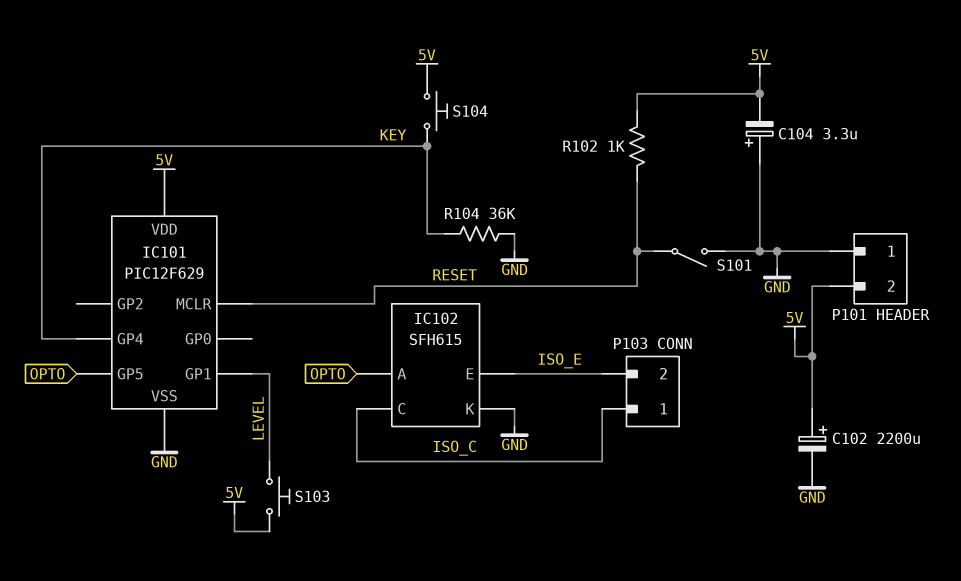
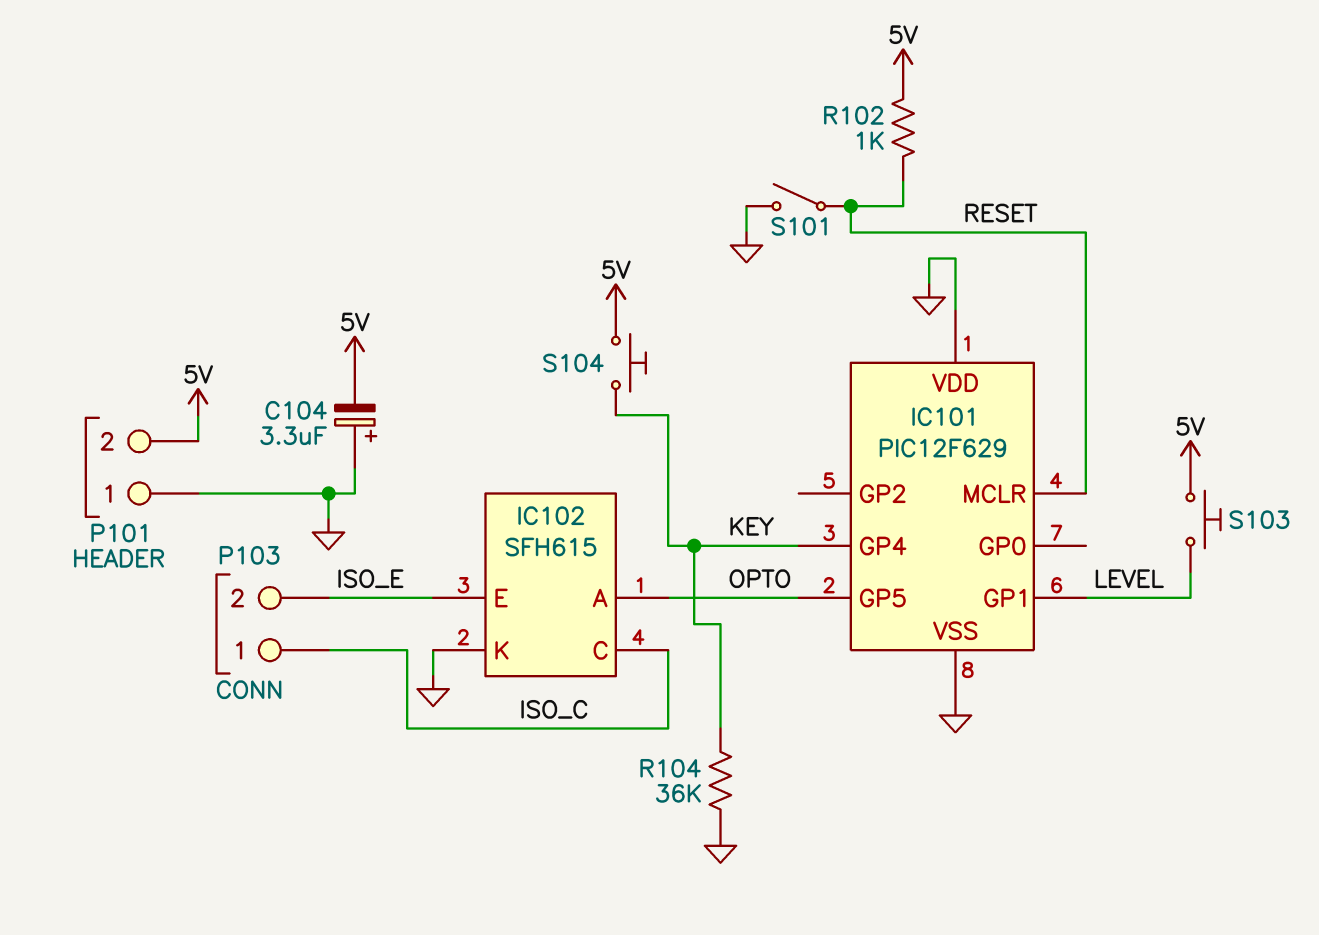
C102: 2200uF (plus 5V, minus GND) -> none
IC101 pin VDD: 5V -> GND

